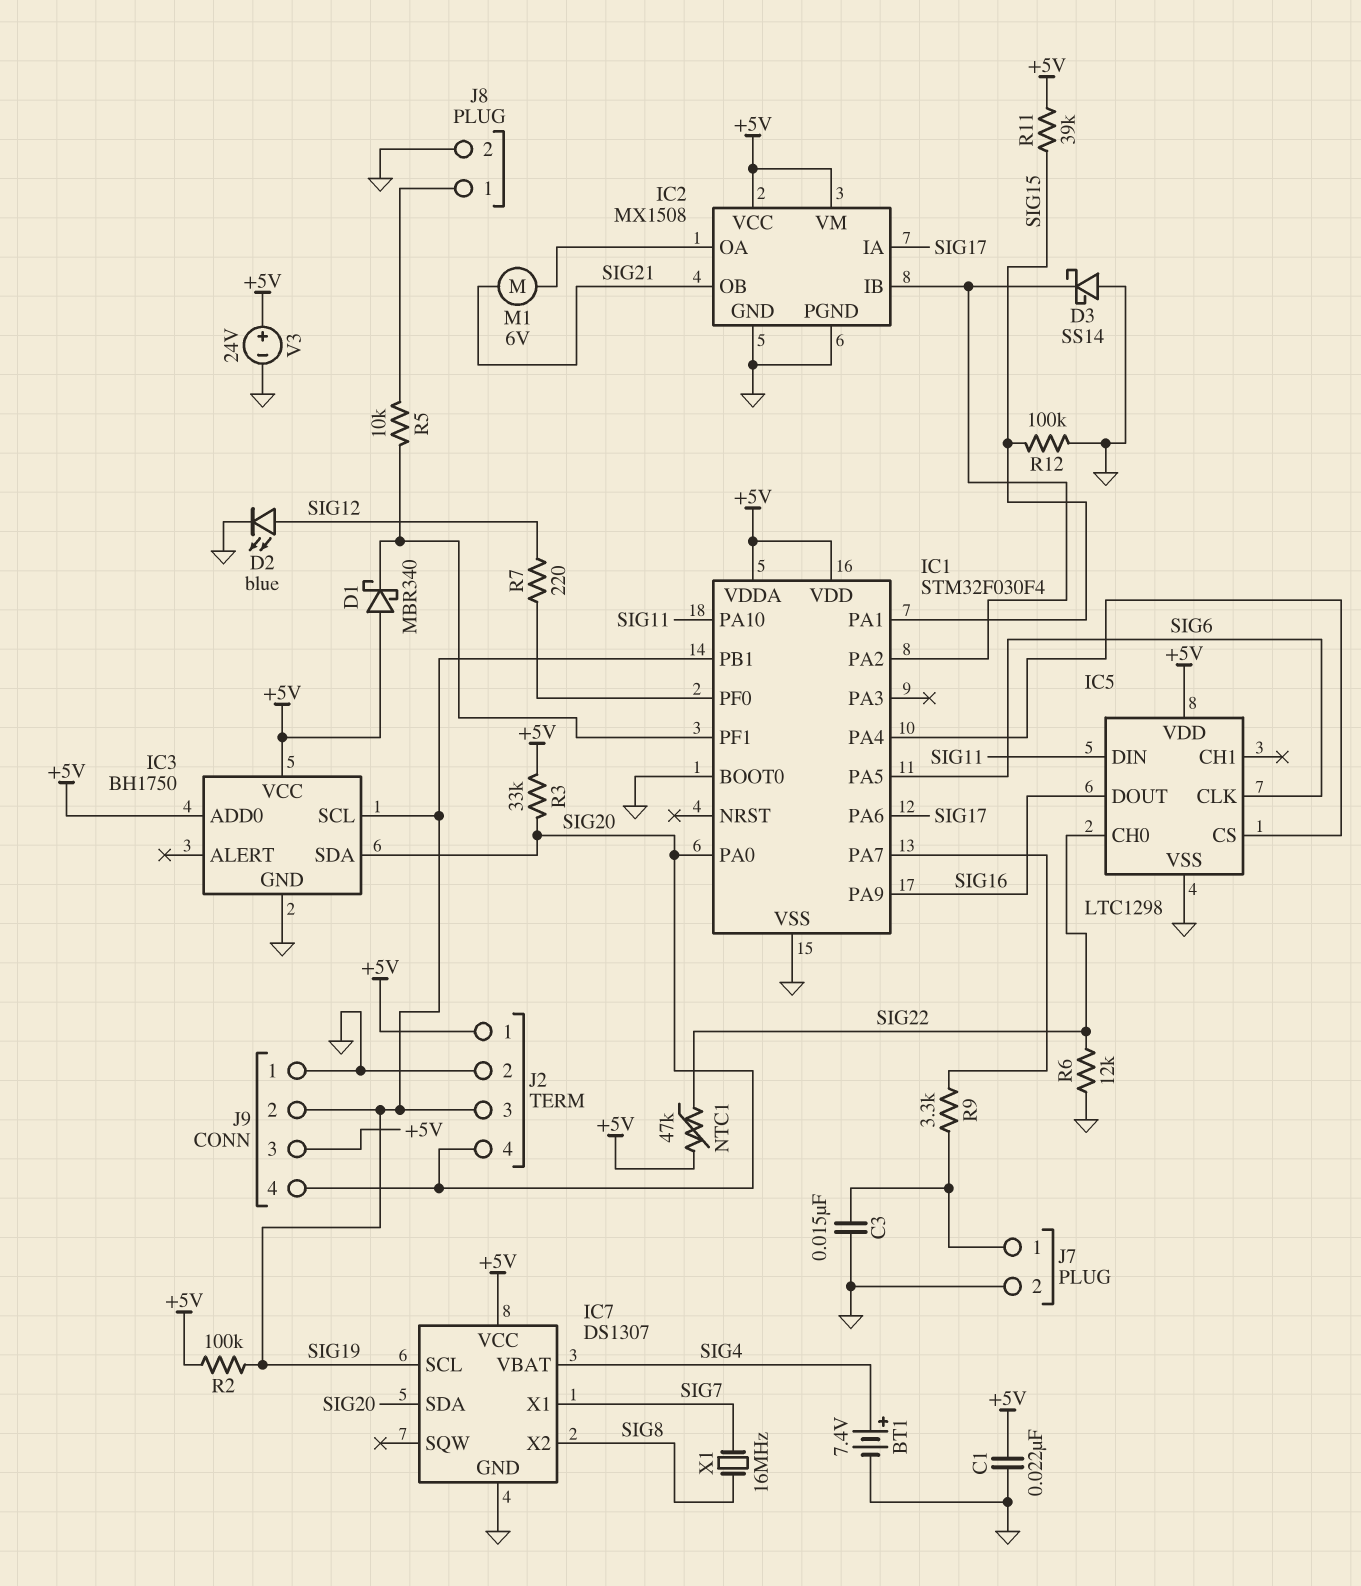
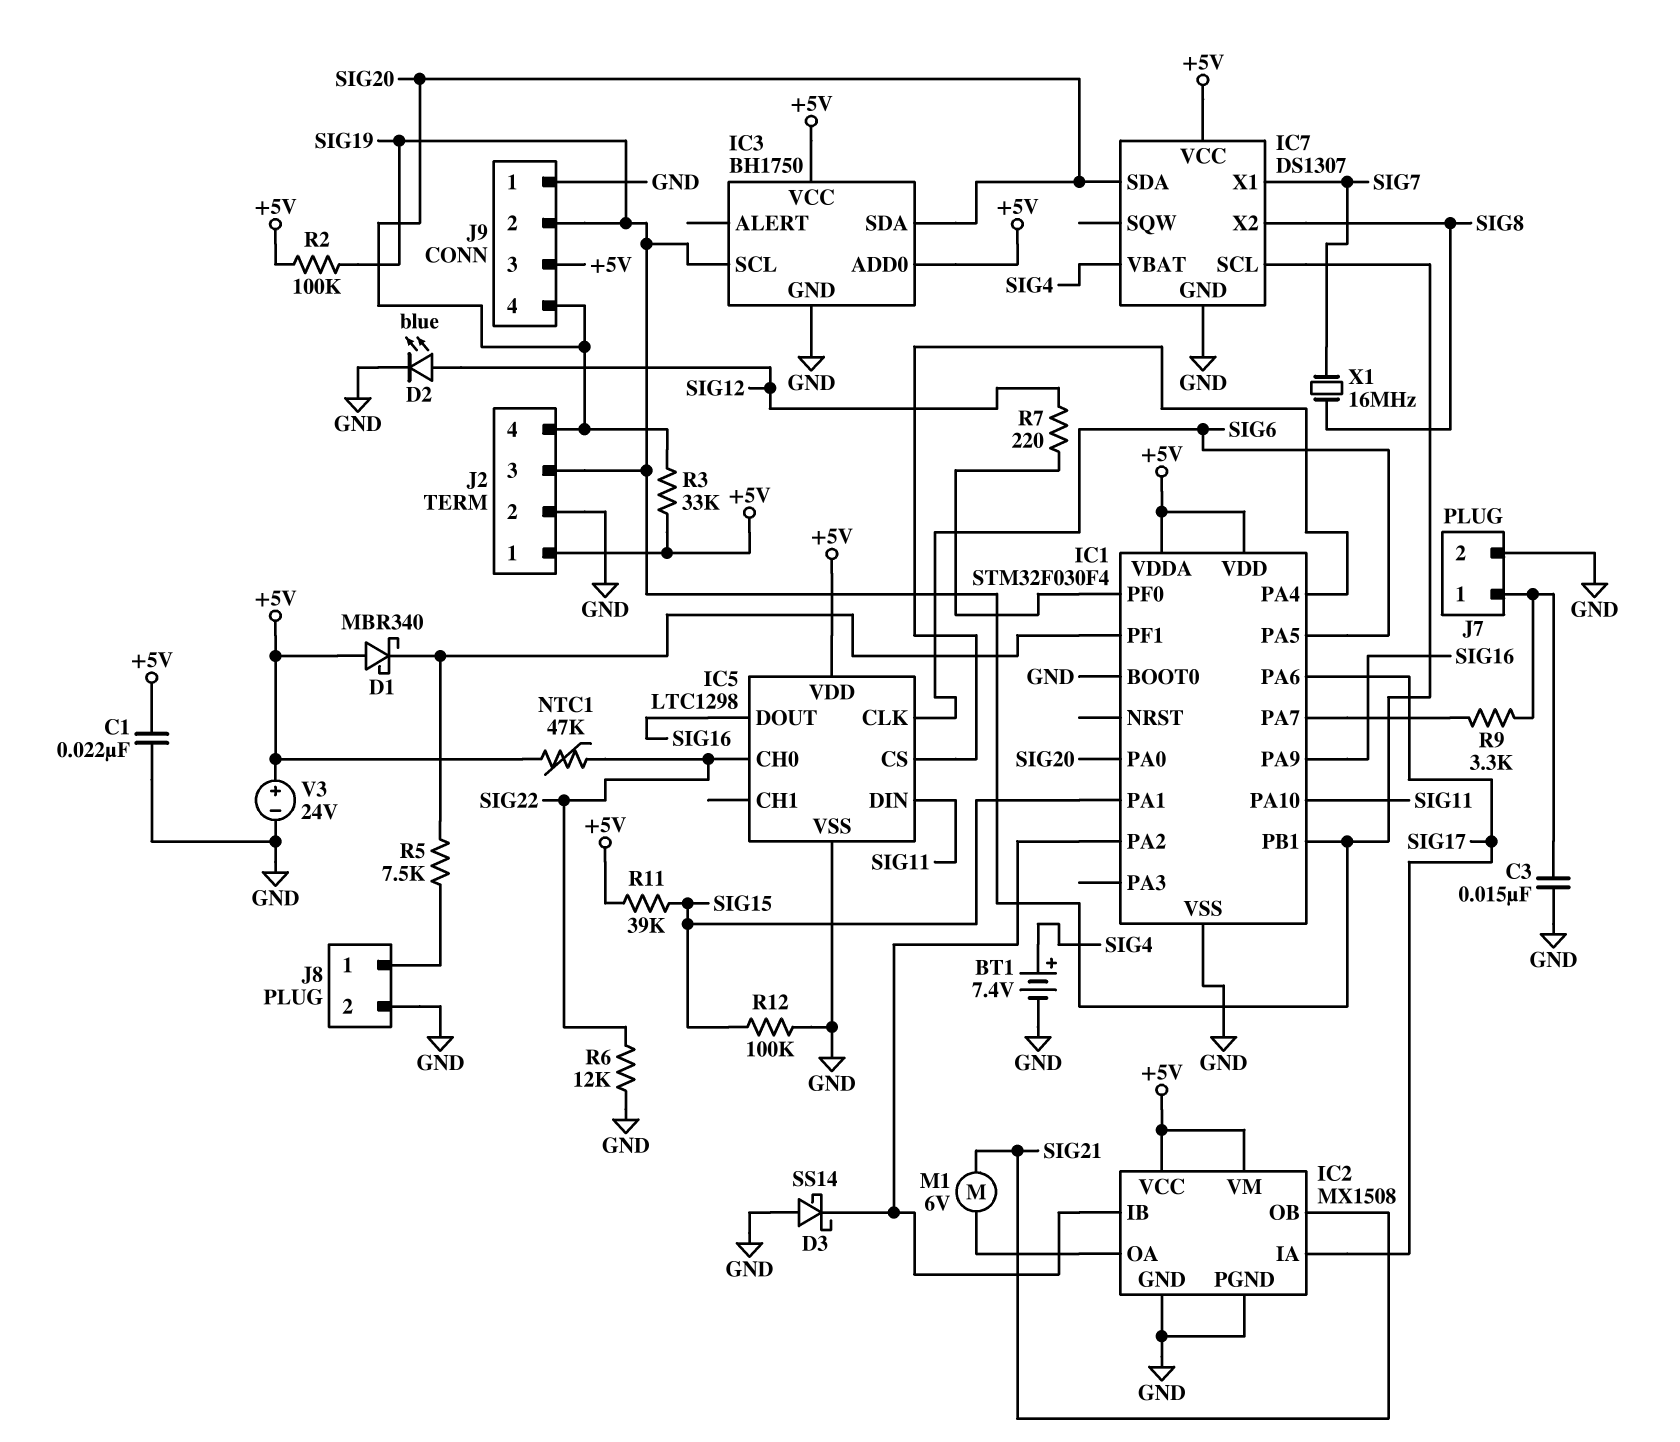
R5: 10k (IC1/PF1, J8/1) -> 7.5k (IC1/PF1, J8/1)

